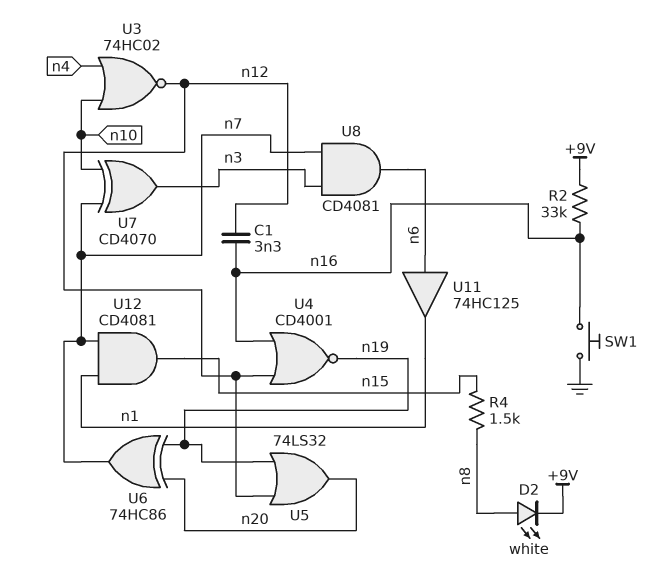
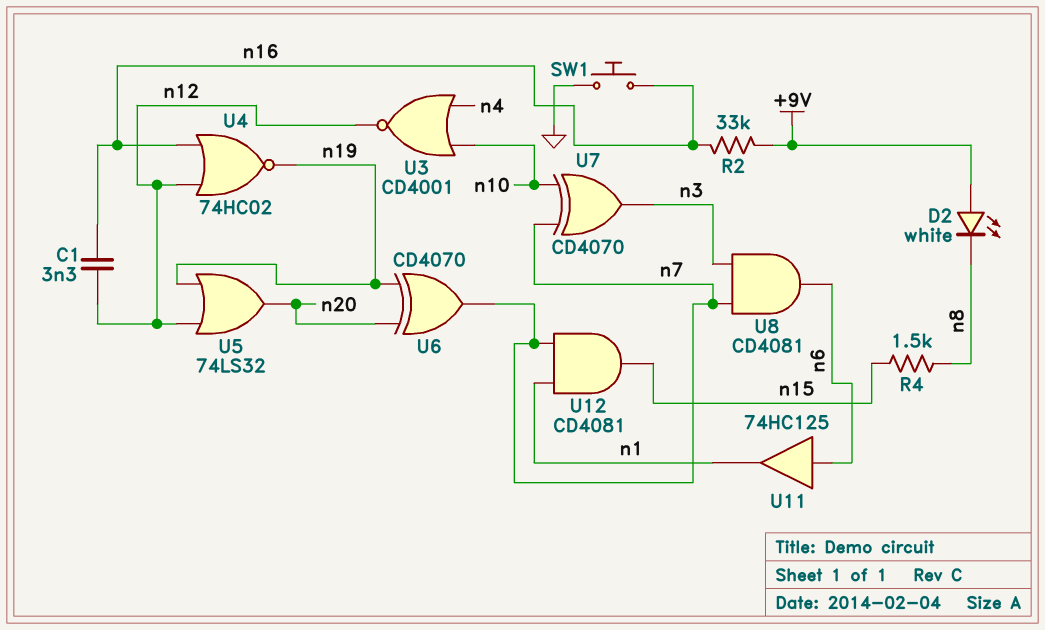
D2: LED white (A n8, K +9V) -> LED white (A +9V, K n8)
U3: NOR 74HC02 (in n4, in n10, out n12) -> NOR CD4001 (in n4, in n10, out n12)
U4: NOR CD4001 (in n12, in n16, out n19) -> NOR 74HC02 (in n12, in n16, out n19)
U6: XOR 74HC86 (in n19, in n20, out n7) -> XOR CD4070 (in n19, in n20, out n7)

